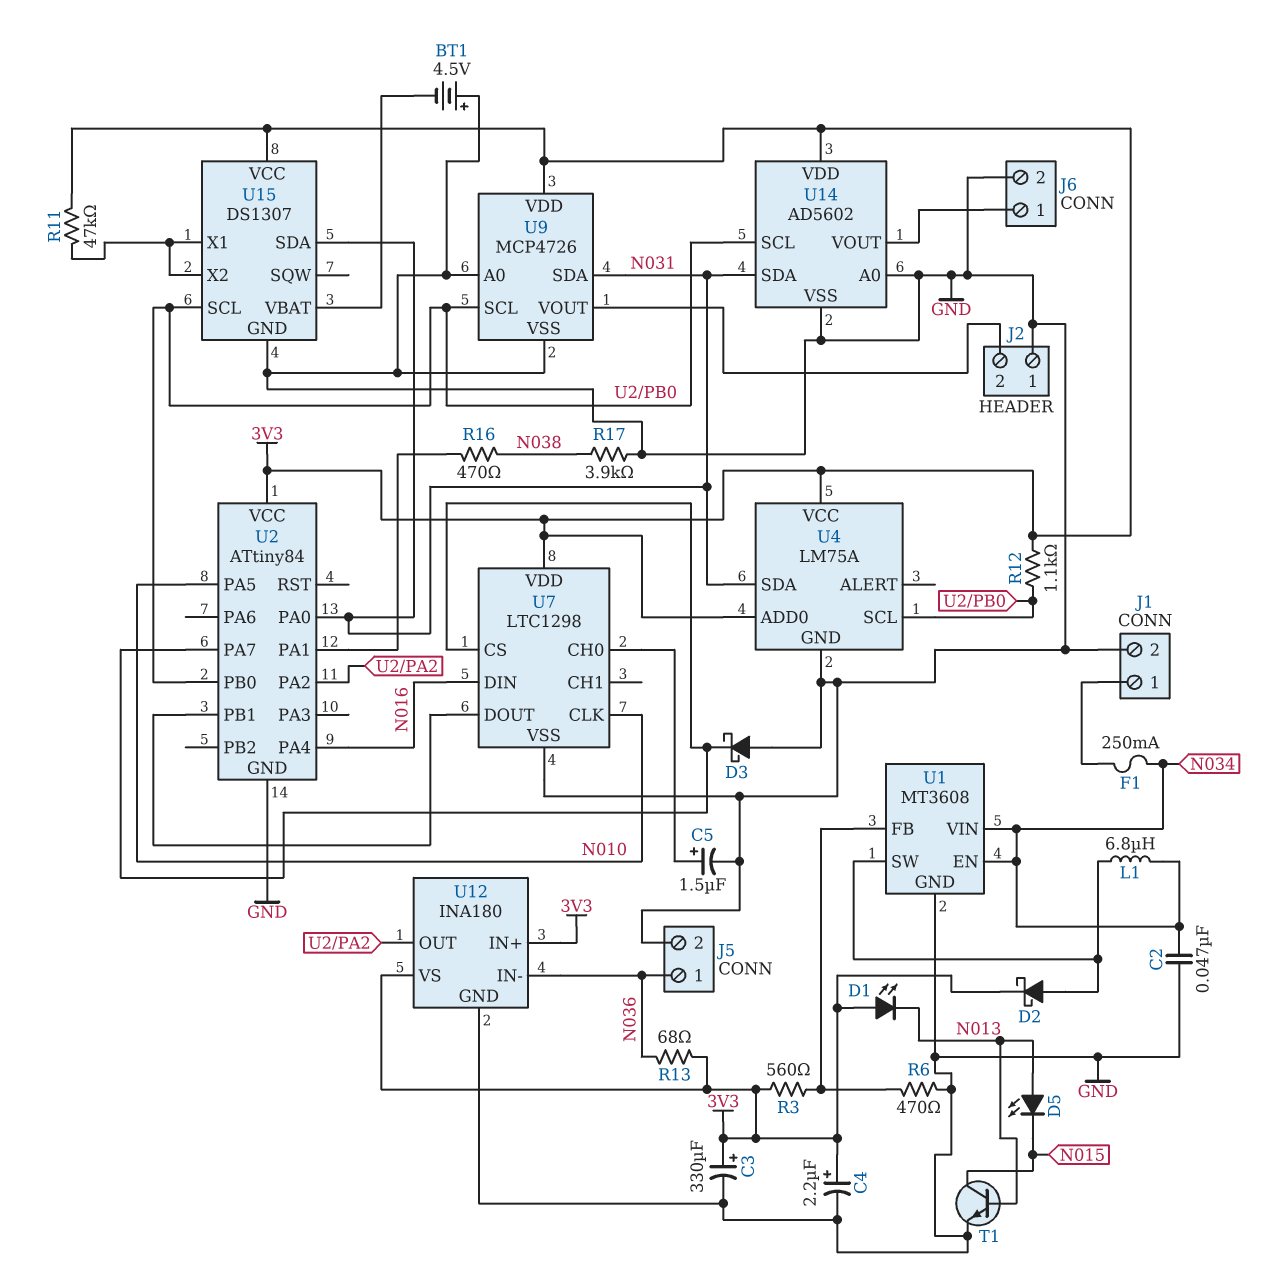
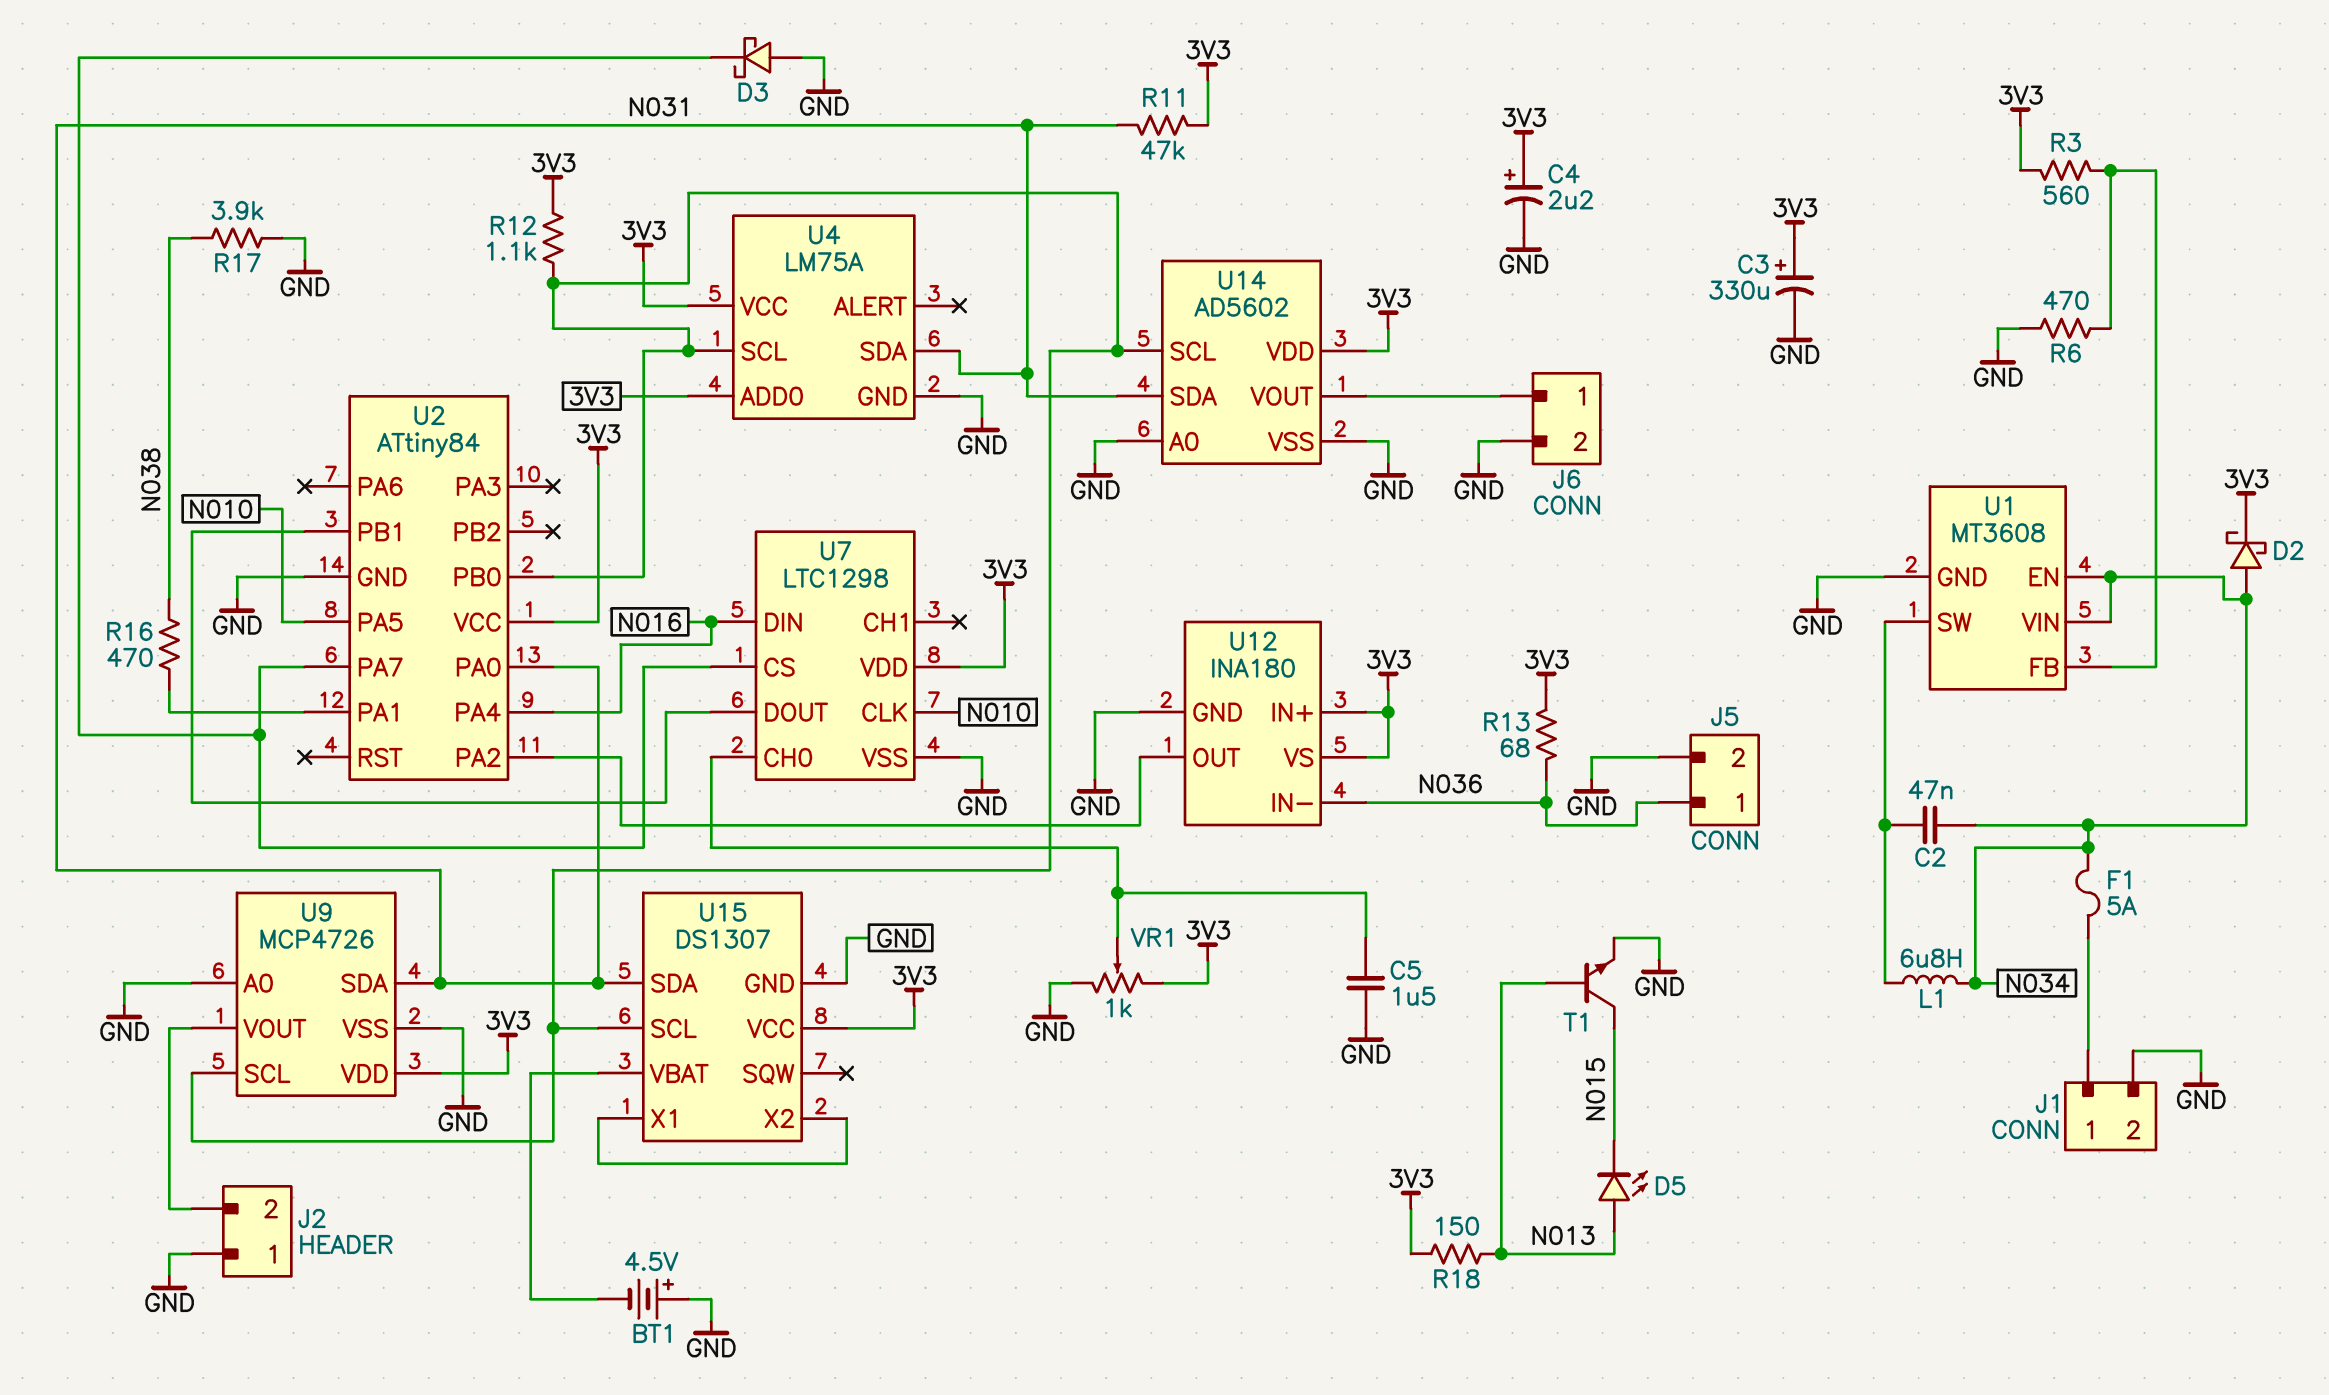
C2: 47nF (GND, N034) -> 47nF (N034, U1/SW)
C5: 1.5uF (plus U7/CH0, minus GND) -> 1.5uF (GND, U7/CH0)
D1: LED (A 3V3, K N013) -> none
D2: schottky (A U1/SW, K 3V3) -> schottky (A N034, K 3V3)
F1: 250mA (J1/1, N034) -> 5A (J1/1, N034)
R11: 47k (3V3, U15/X1) -> 47k (3V3, N031)
R18: none -> 150 (3V3, N013)
VR1: none -> 1k (3V3, GND, wiper U7/CH0)

